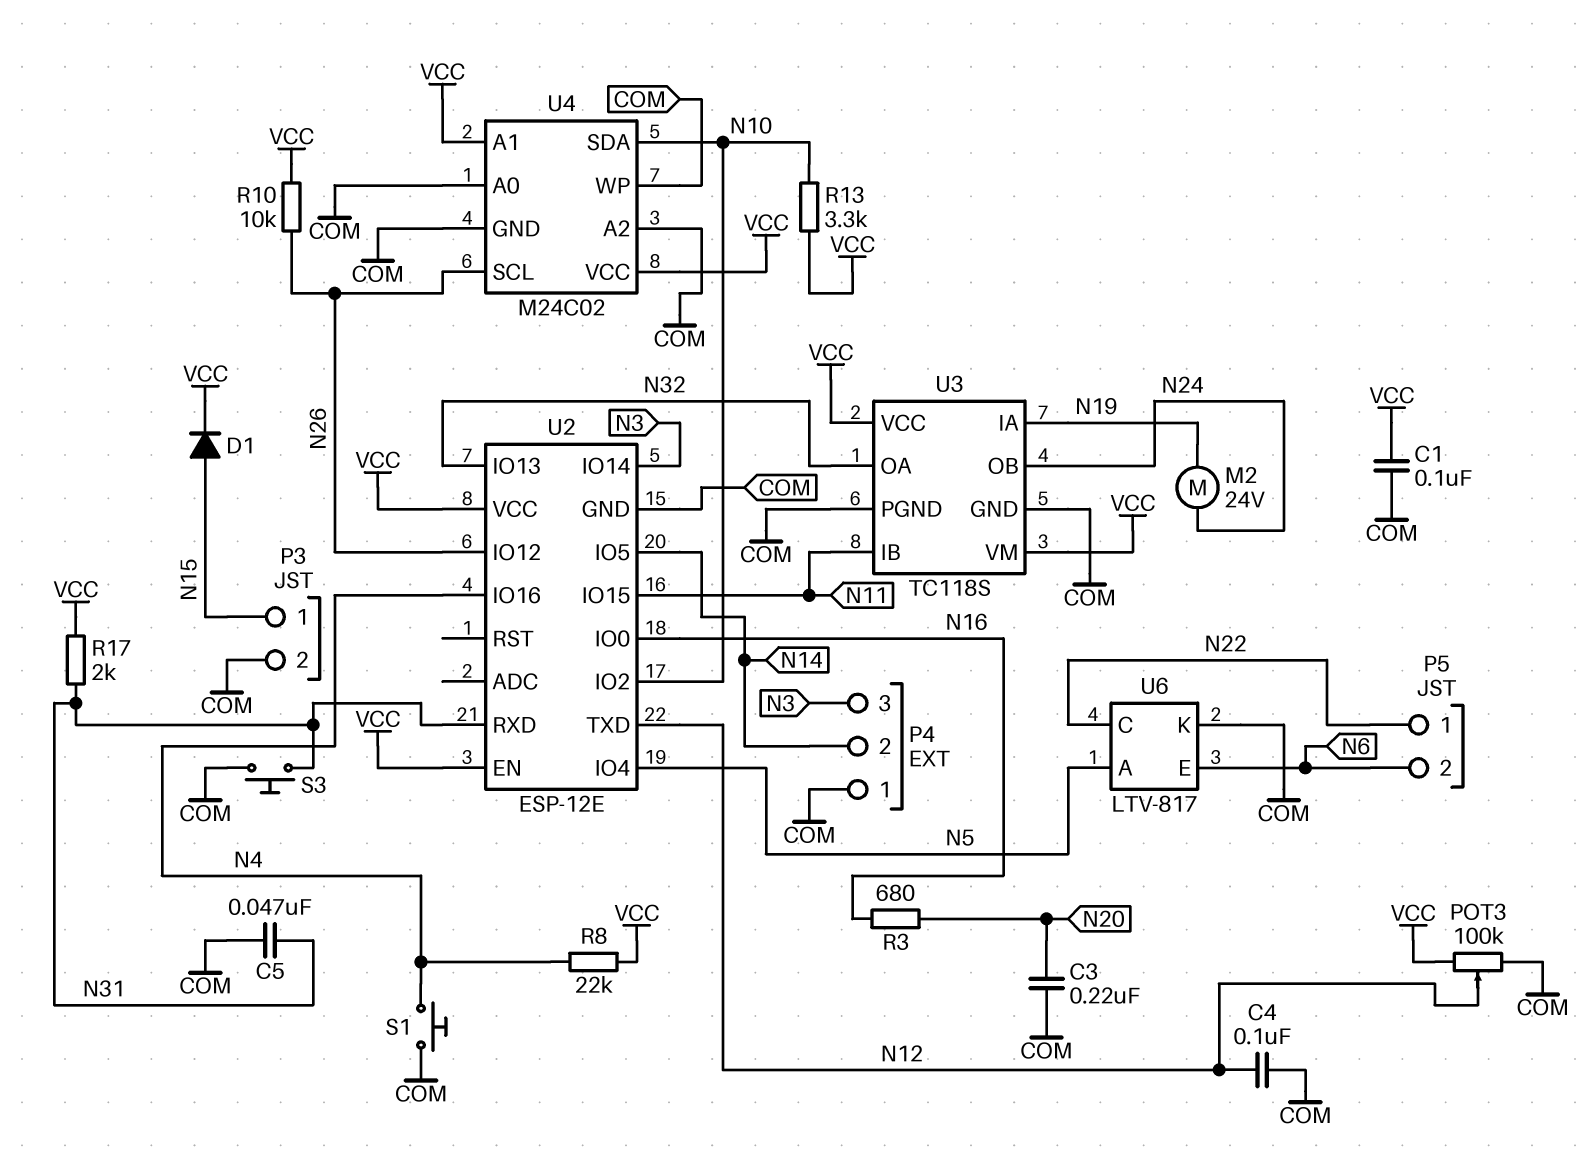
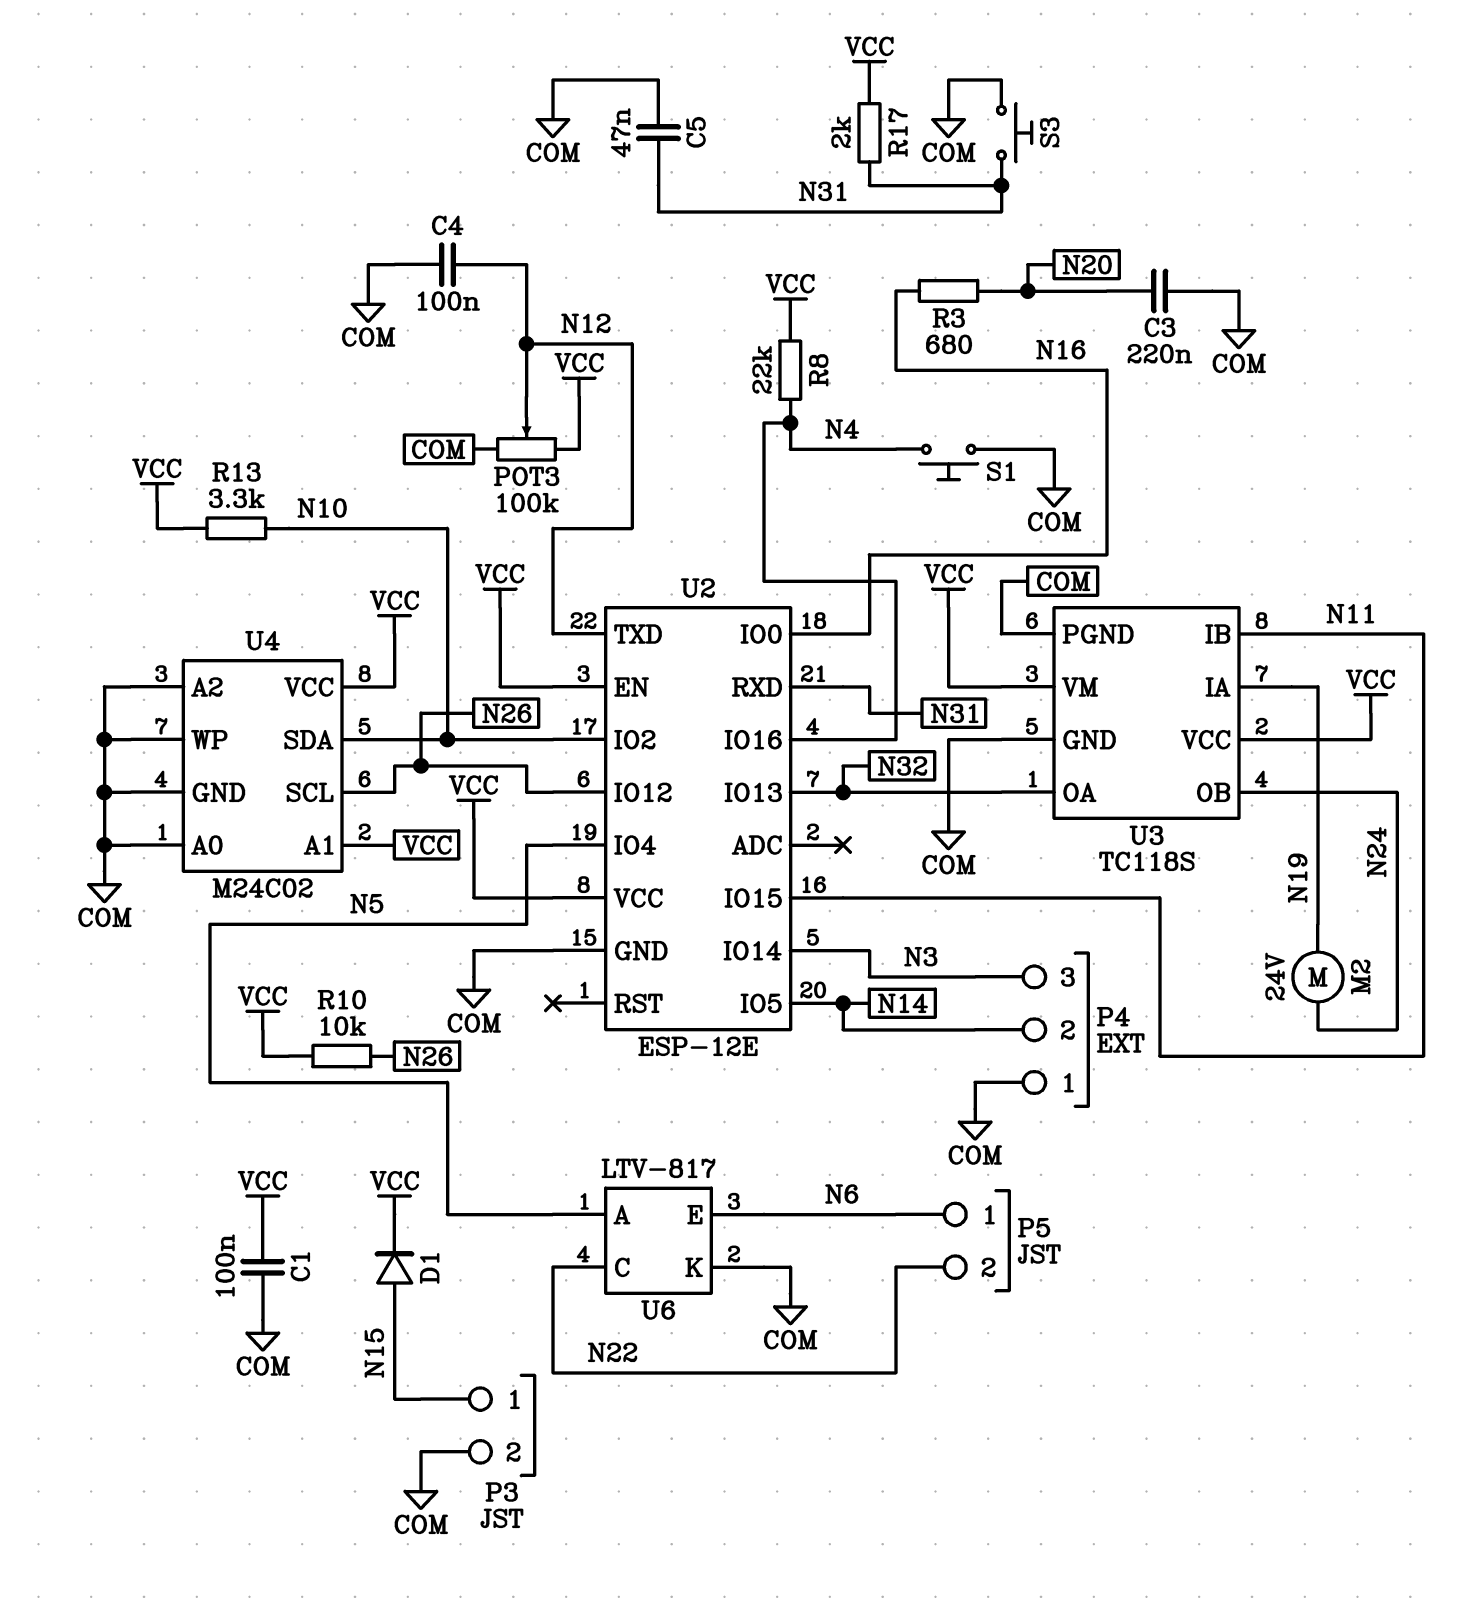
P5 pin 1: N22 -> N6
P5 pin 2: N6 -> N22

